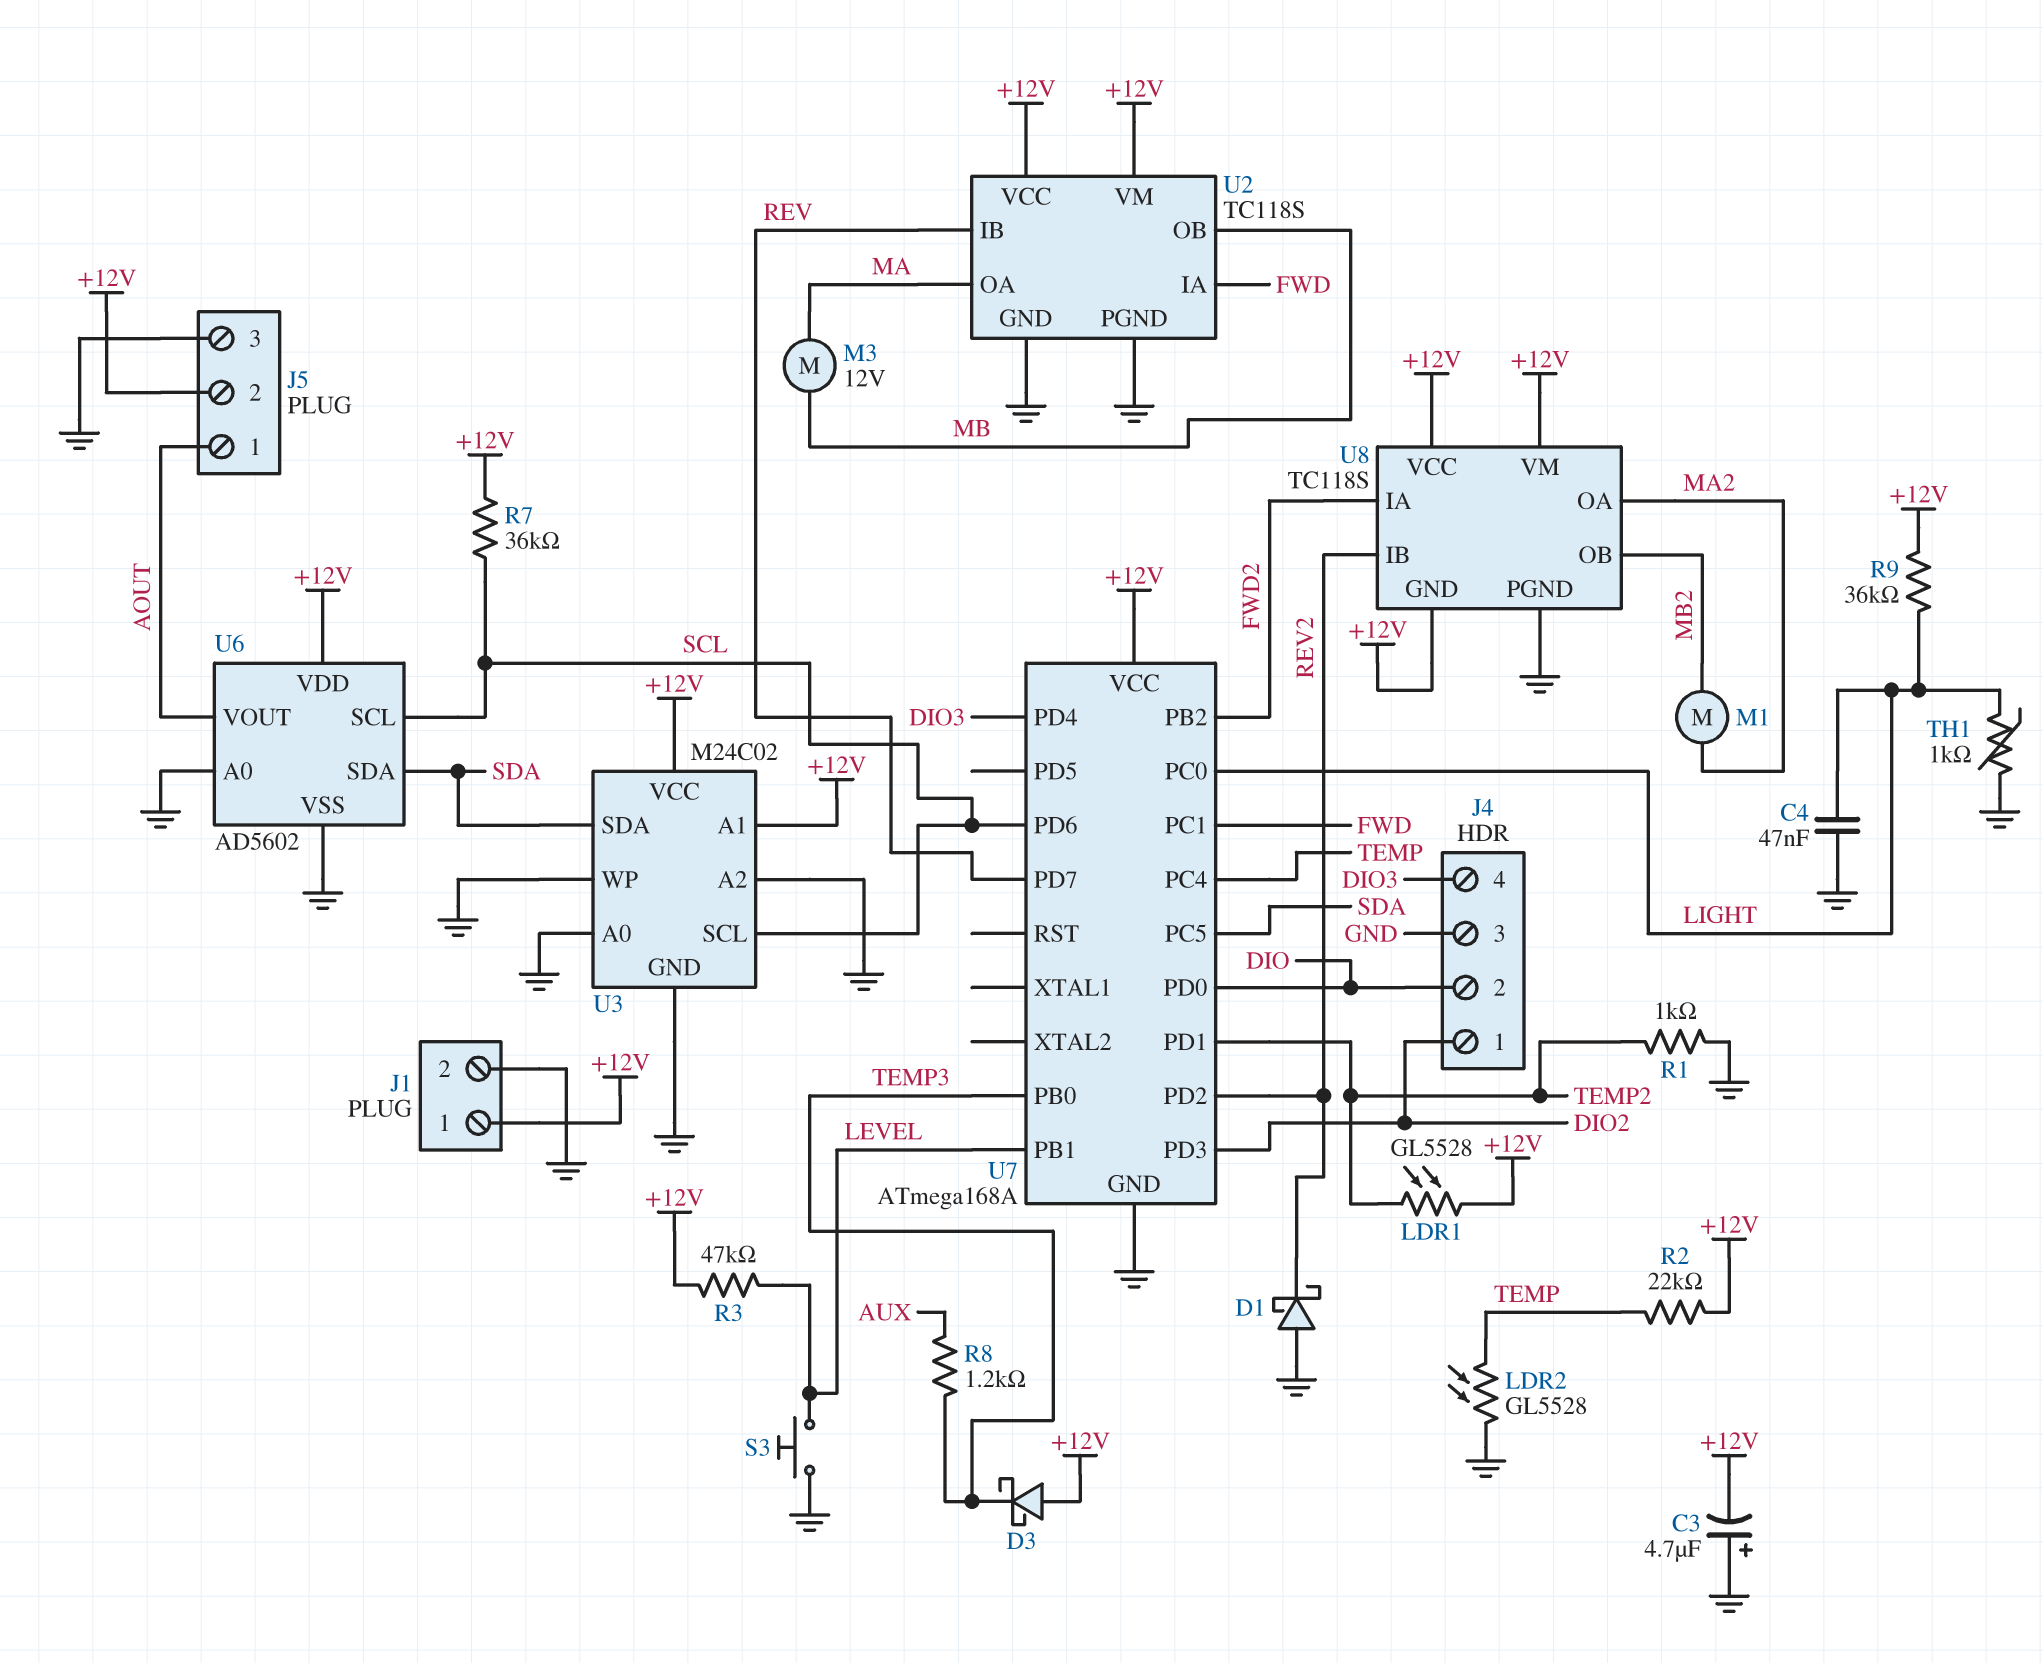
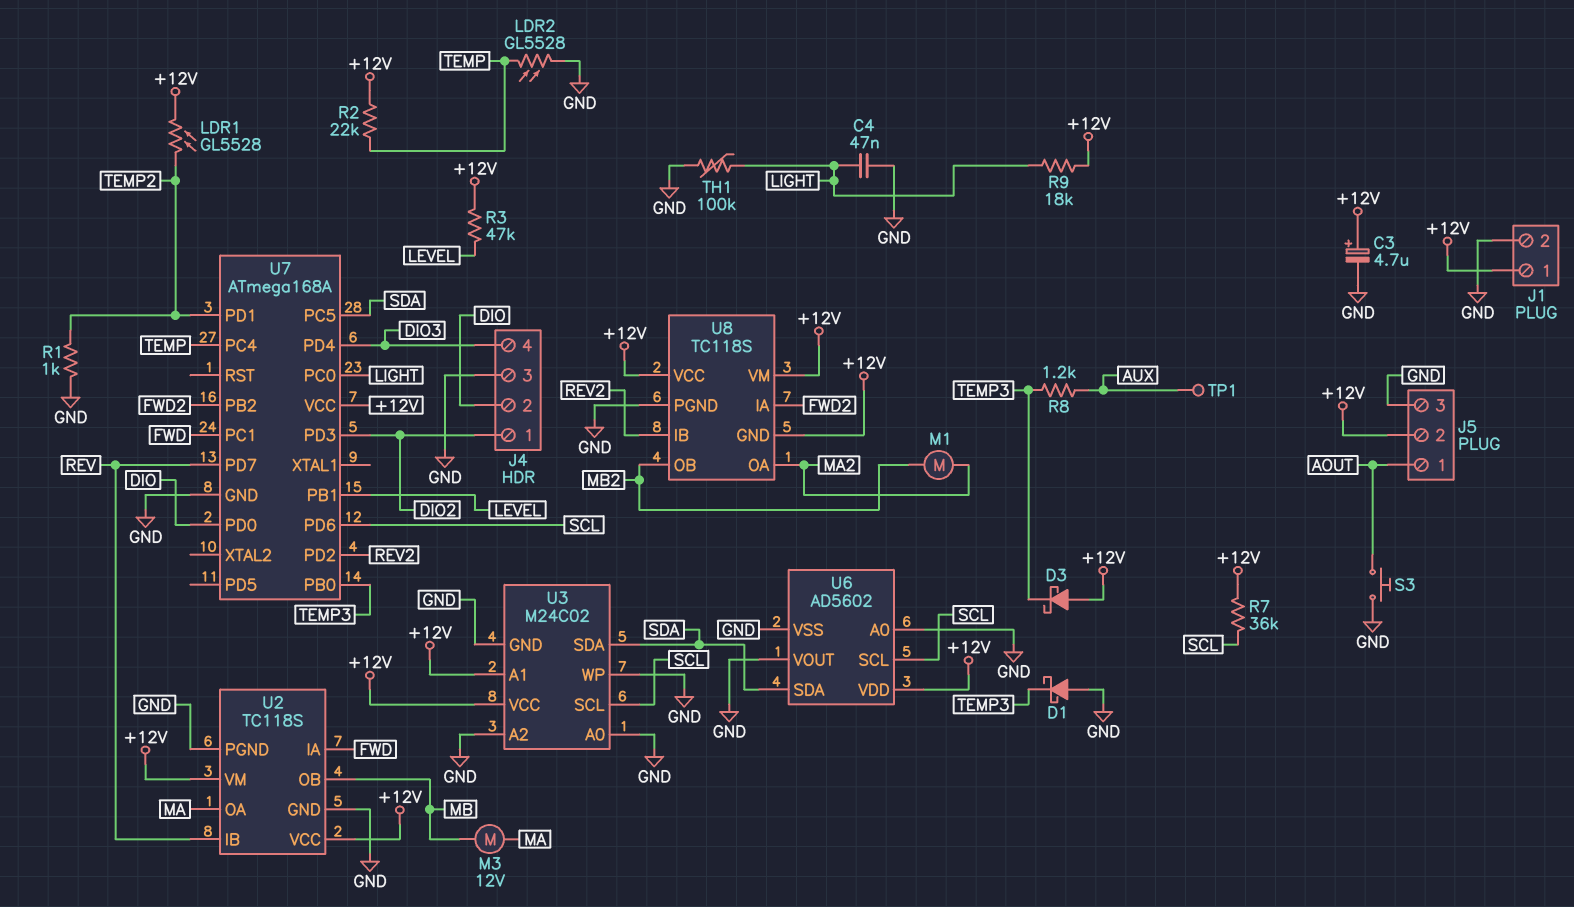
C3: 4.7uF (plus GND, minus +12V) -> 4.7uF (plus +12V, minus GND)
D1: schottky (A GND, K REV2) -> schottky (A GND, K TEMP3)
R9: 36k (+12V, LIGHT) -> 18k (+12V, LIGHT)
S3: button (GND, LEVEL) -> button (AOUT, GND)
TH1: 1k (GND, LIGHT) -> 100k (GND, LIGHT)
TP1: none -> test point (AUX)
U6 pin VOUT: AOUT -> GND

